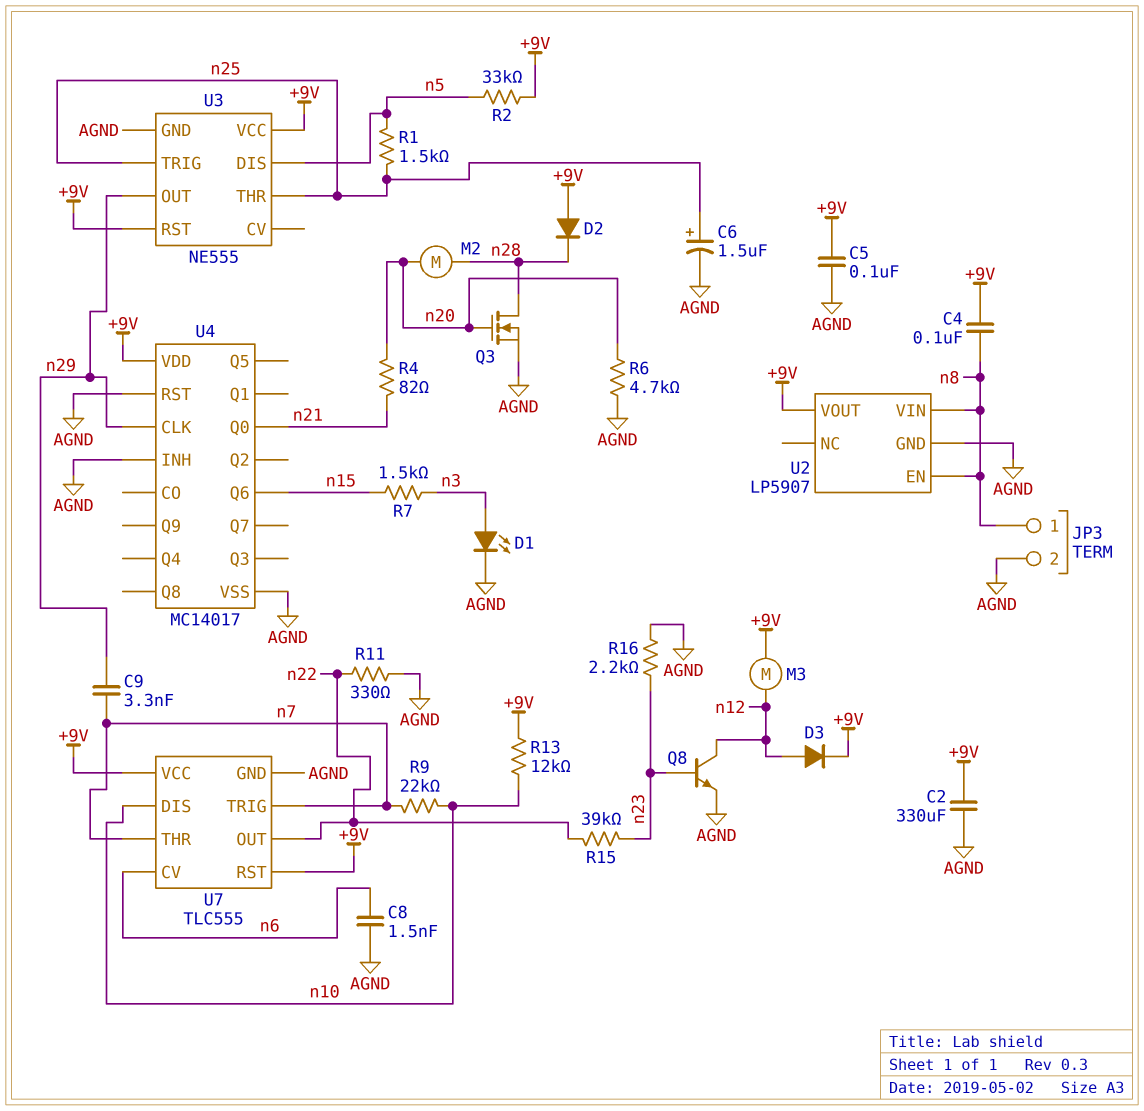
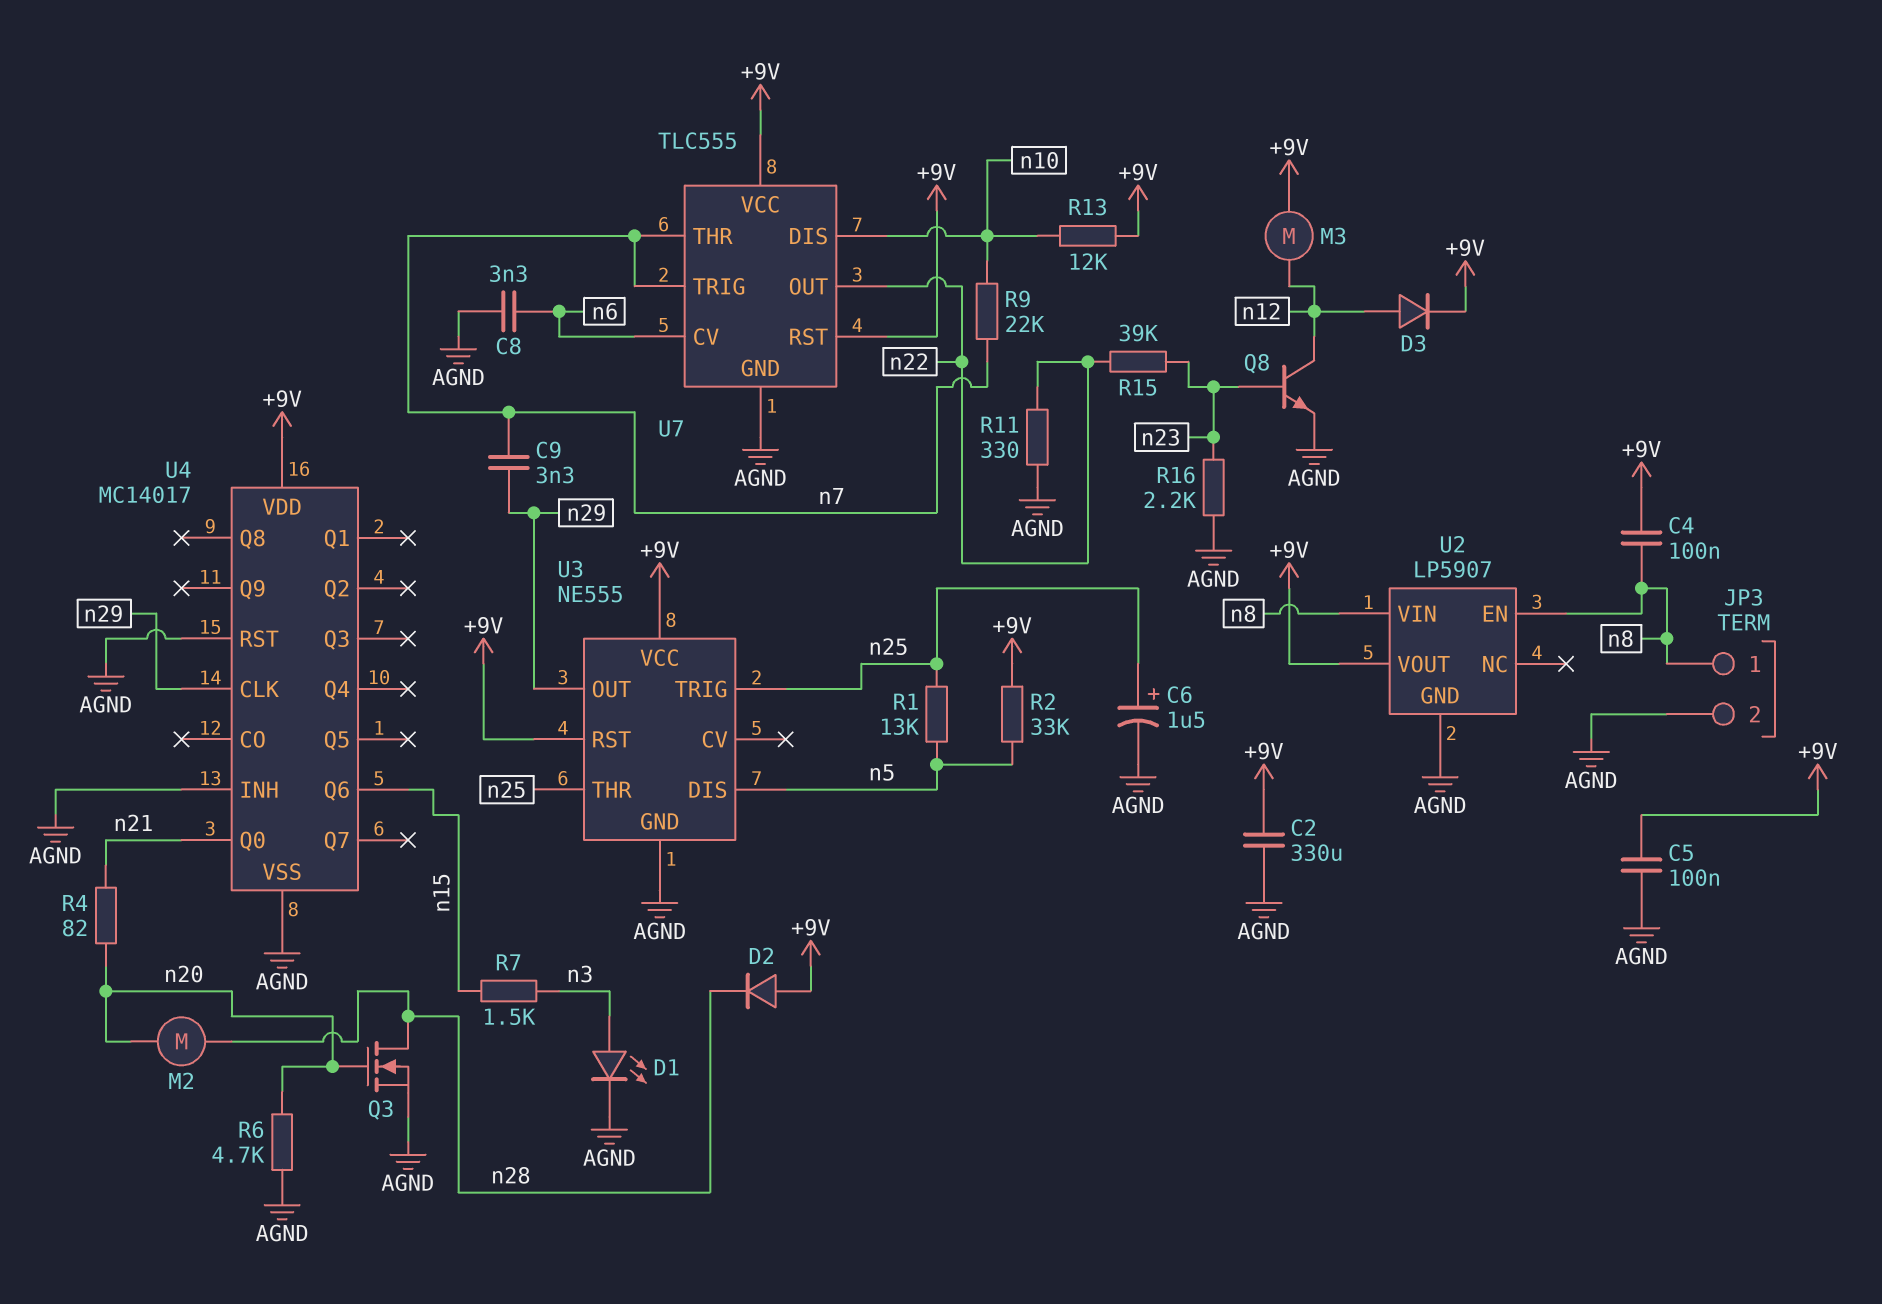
C8: 1.5nF (AGND, n6) -> 3.3nF (AGND, n6)
R1: 1.5k (n5, n25) -> 13k (n5, n25)

